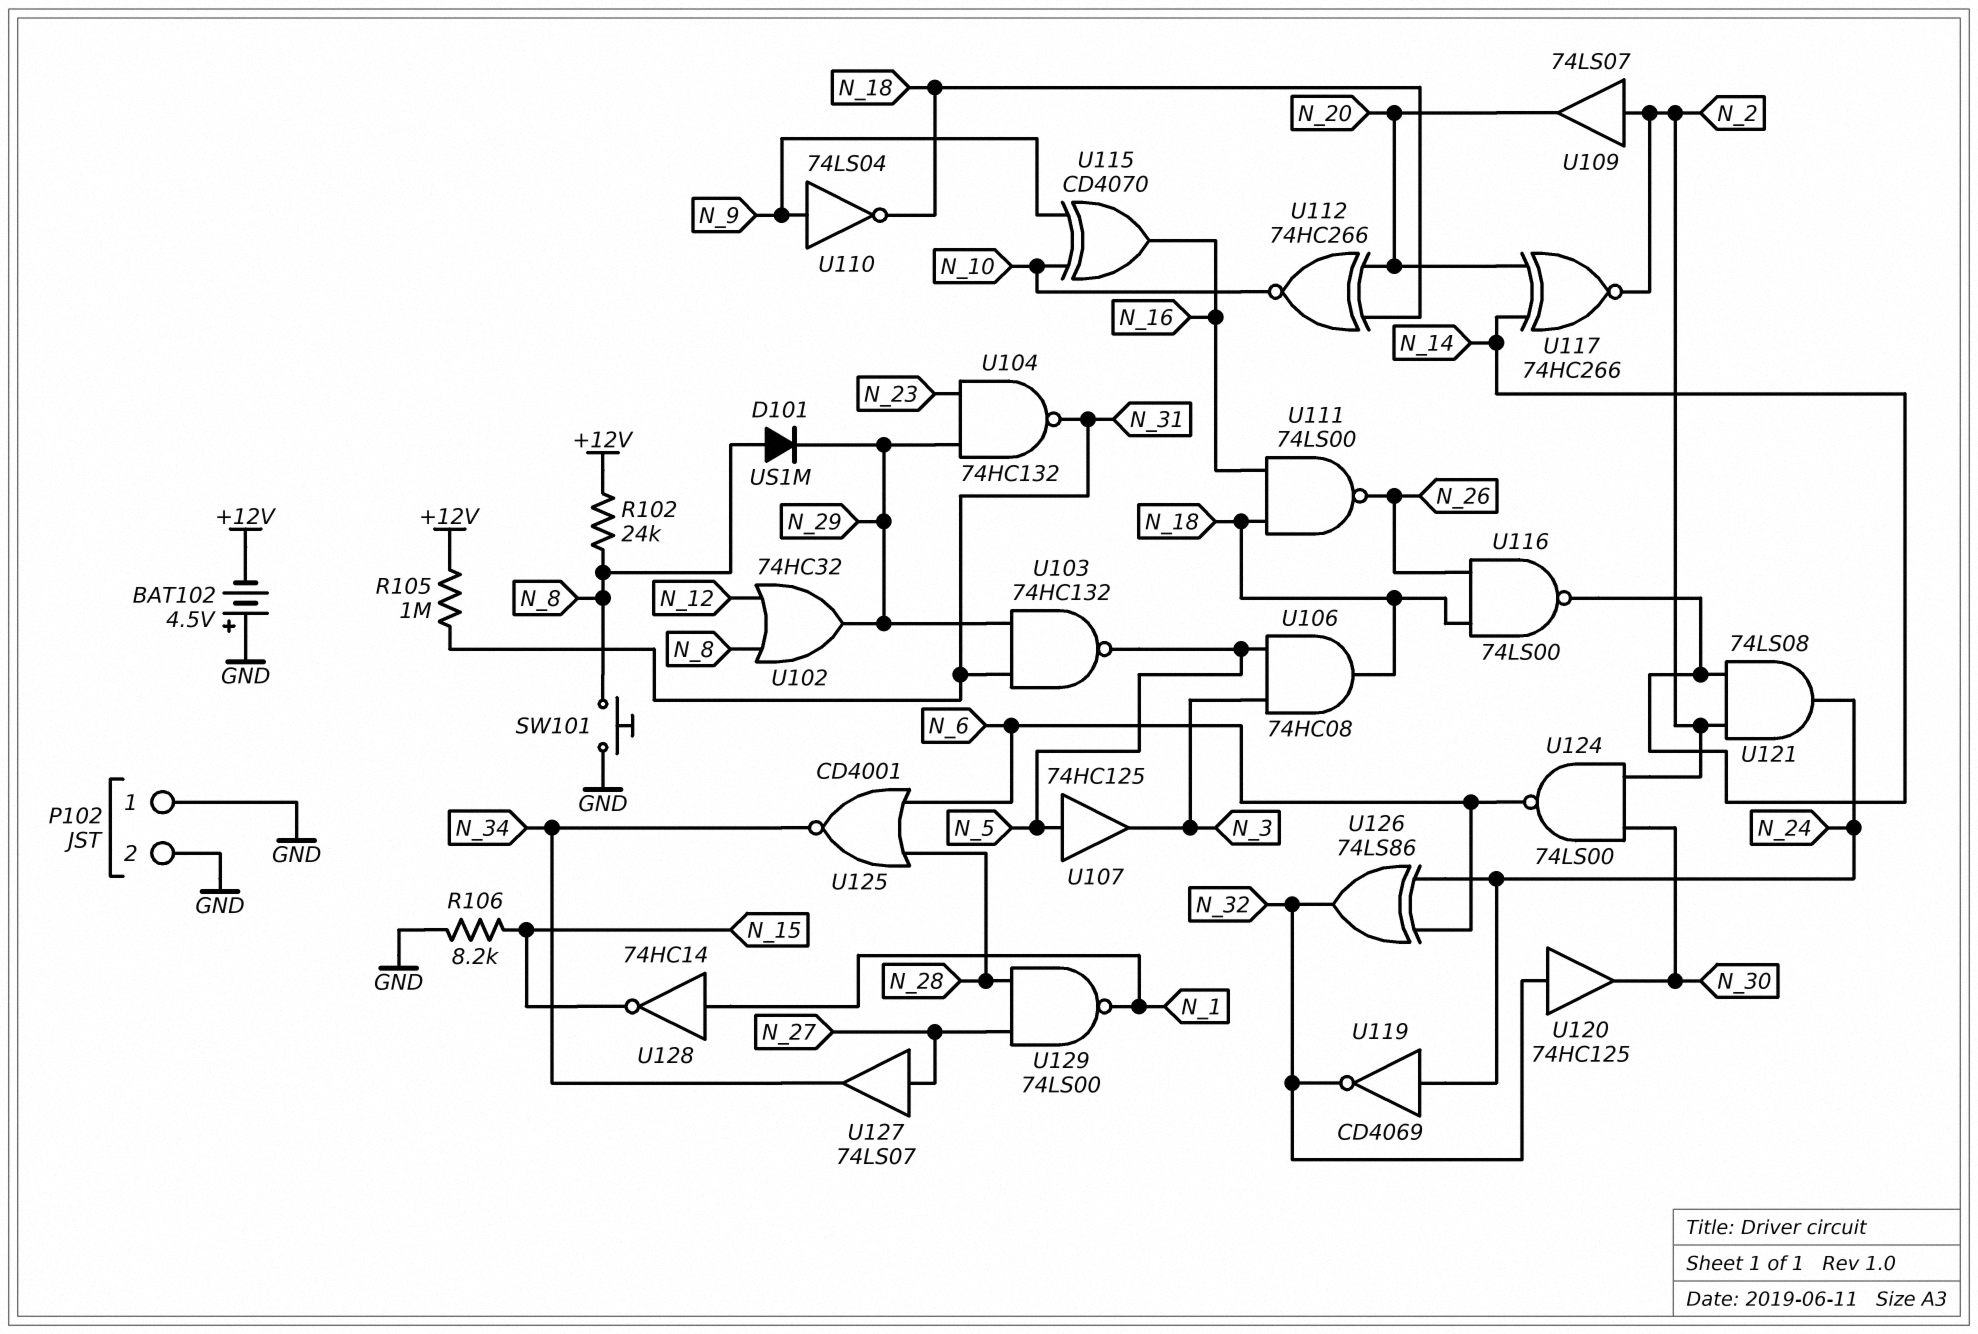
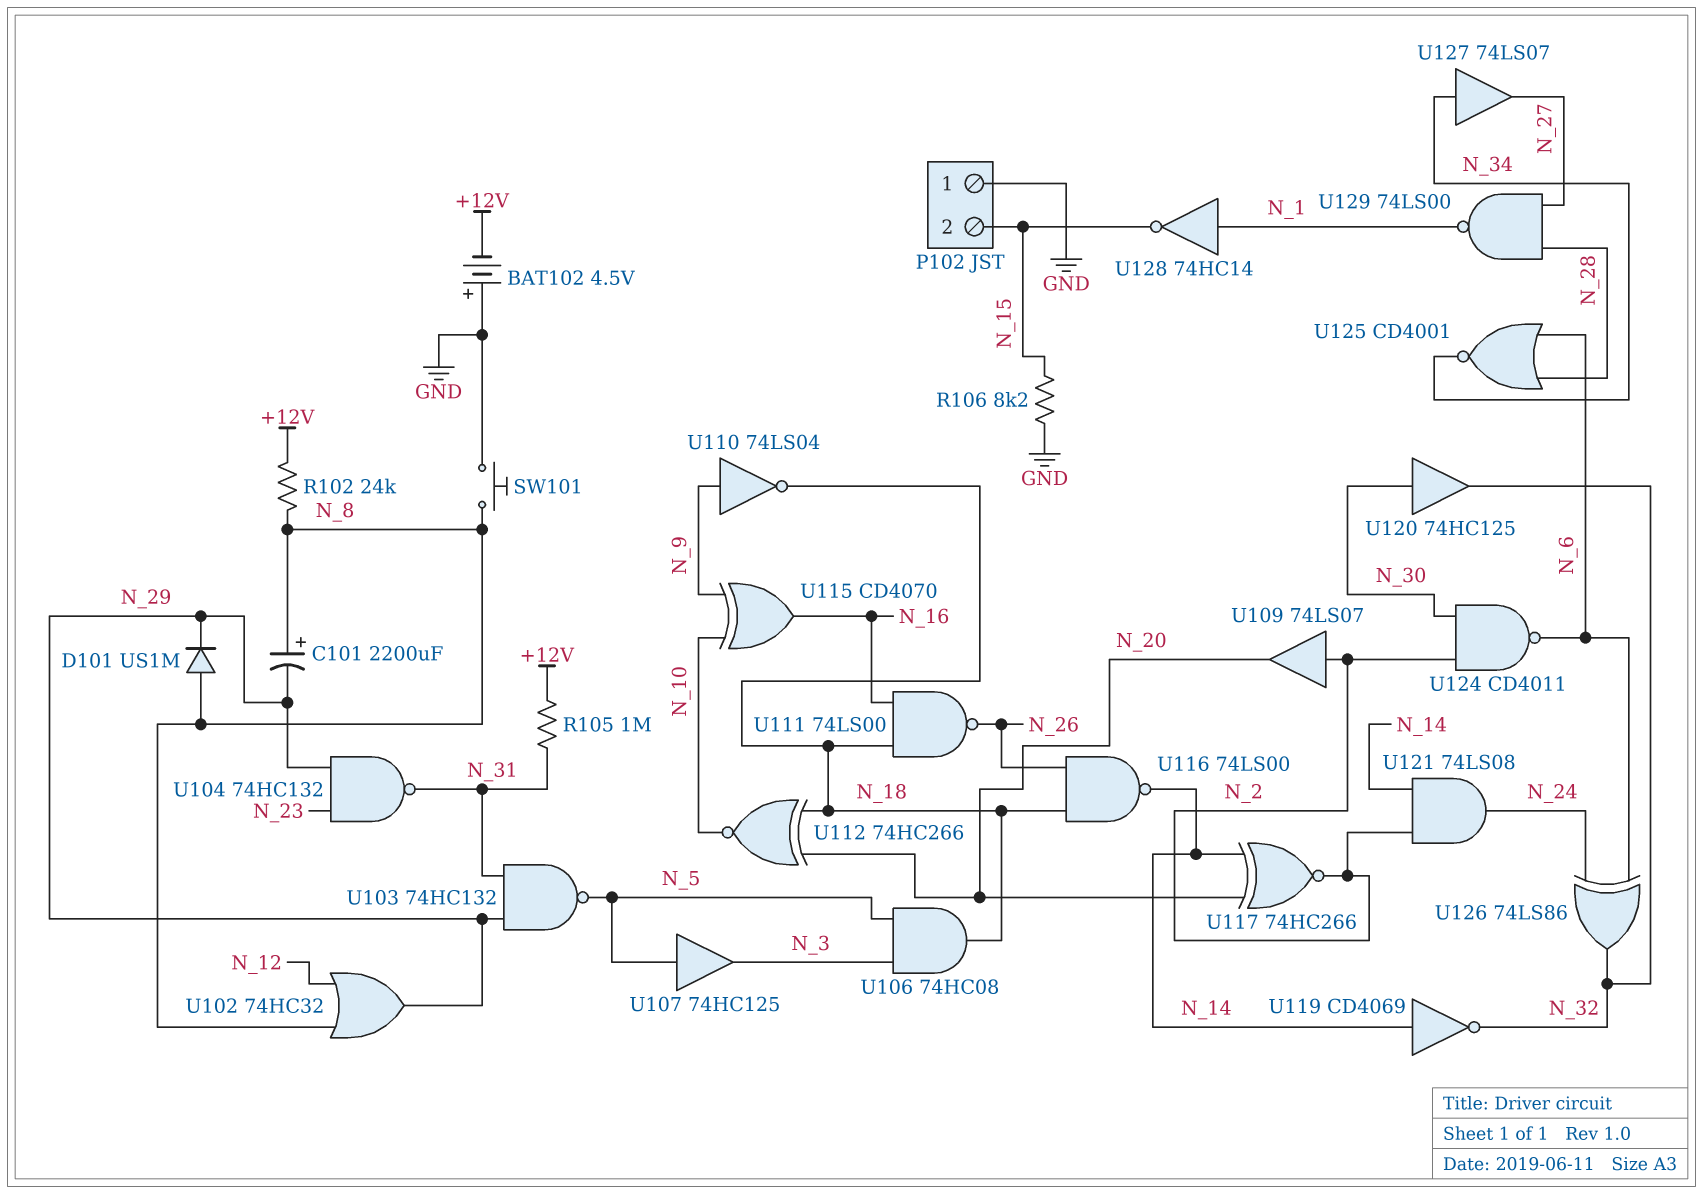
C101: none -> 2200uF (plus N_8, minus N_29)
P102 pin 2: GND -> N_15
U119: NOT CD4069 (in N_24, out N_32) -> NOT CD4069 (in N_14, out N_32)
U120: buffer 74HC125 (in N_32, out N_30) -> buffer 74HC125 (in N_30, out N_32)
U124: NAND 74LS00 (in N_2, in N_30, out N_6) -> NAND CD4011 (in N_2, in N_30, out N_6)
U127: buffer 74LS07 (in N_27, out N_34) -> buffer 74LS07 (in N_34, out N_27)

